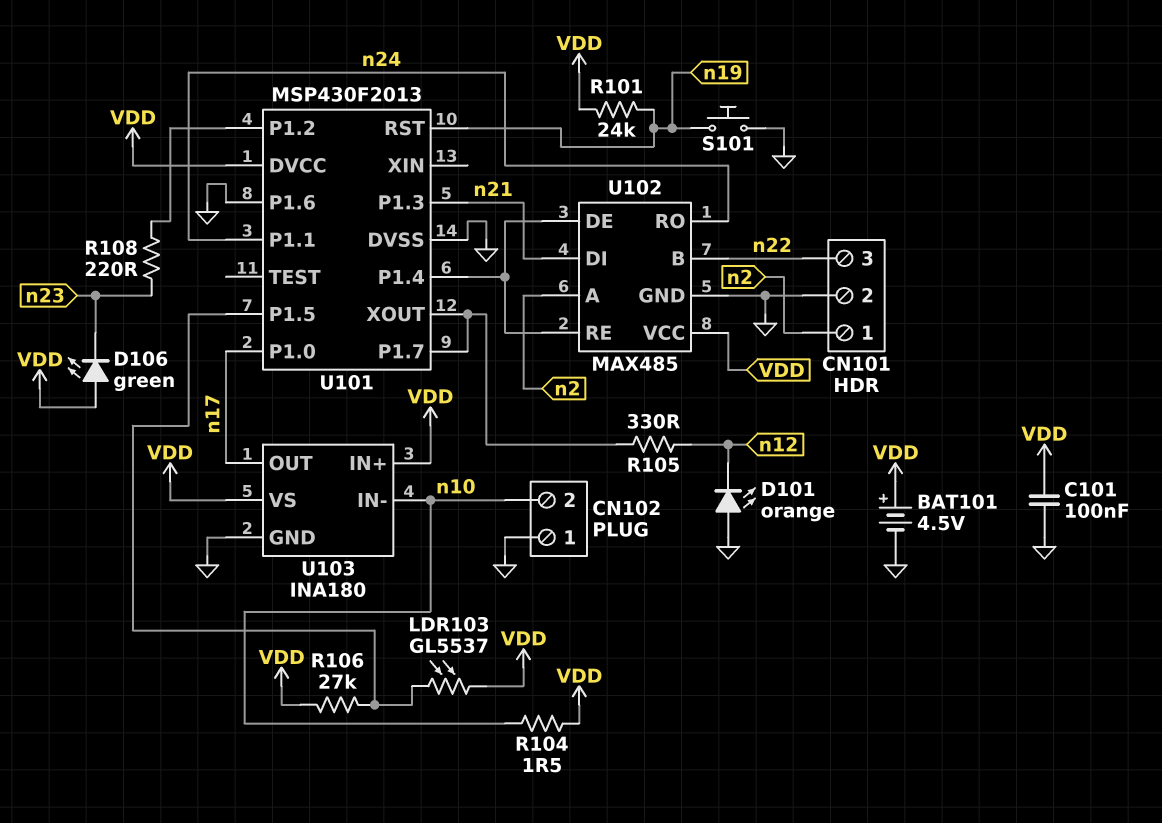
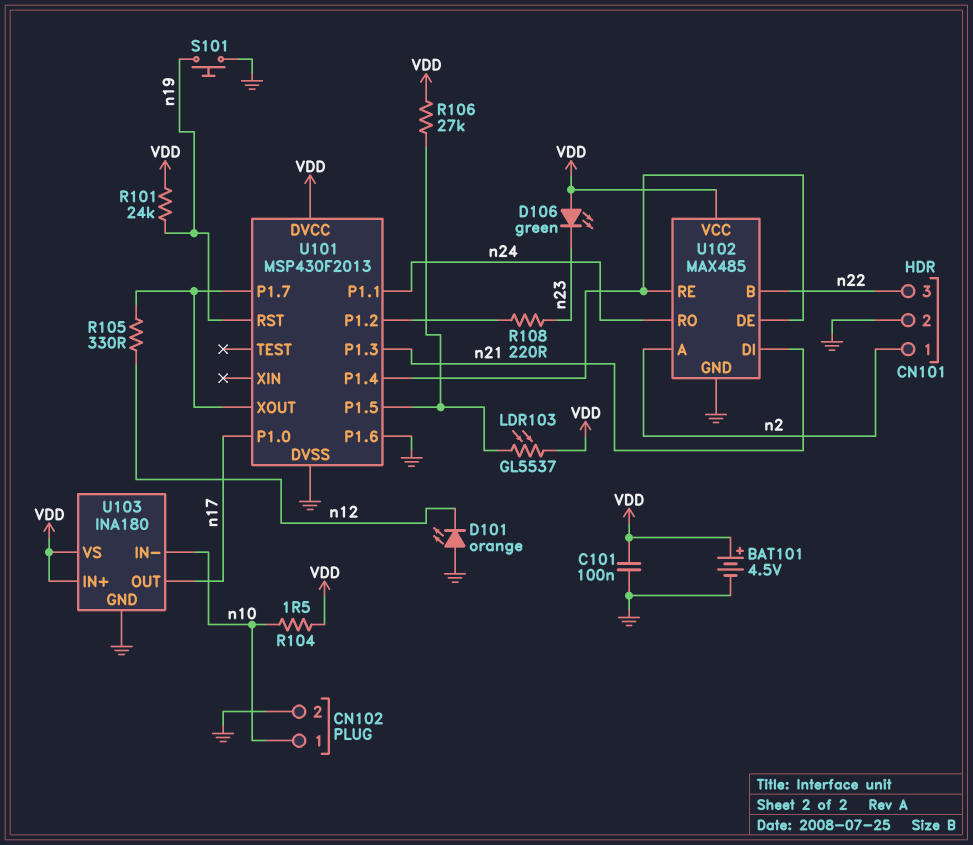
CN102 pin 1: GND -> n10
CN102 pin 2: n10 -> GND

